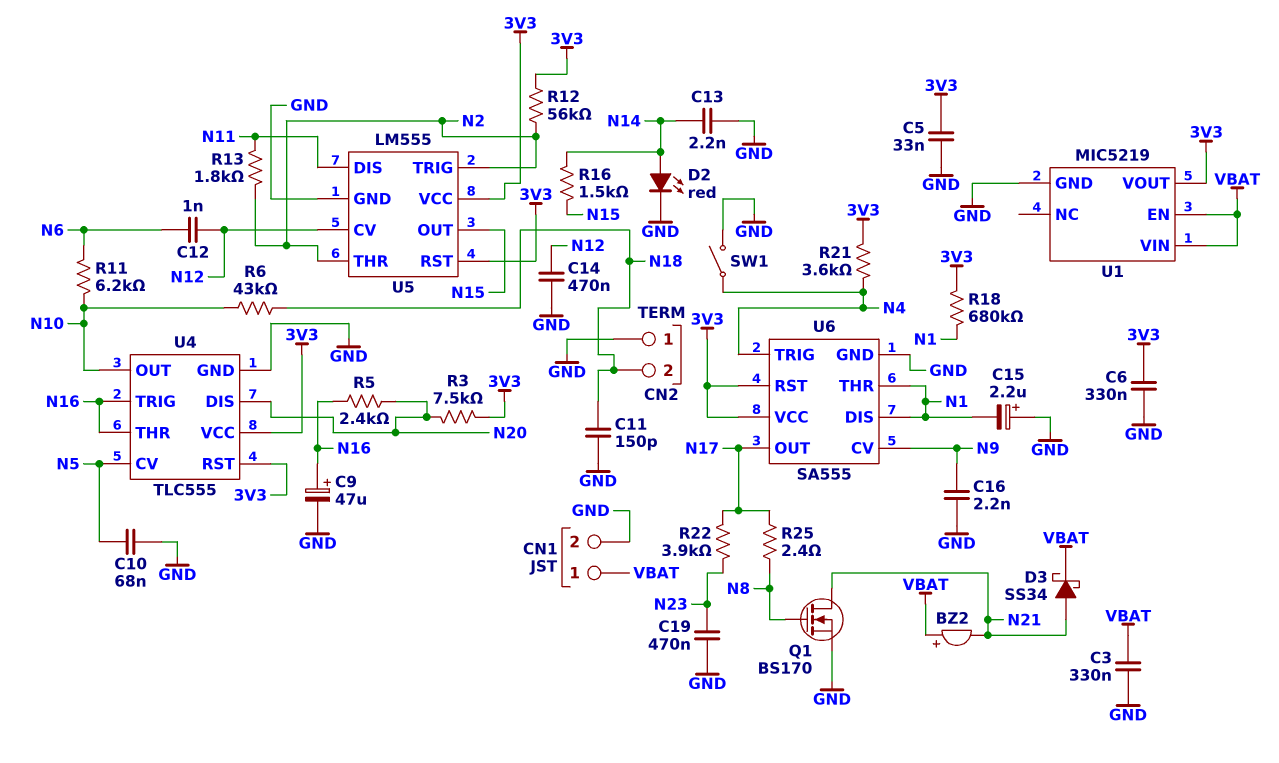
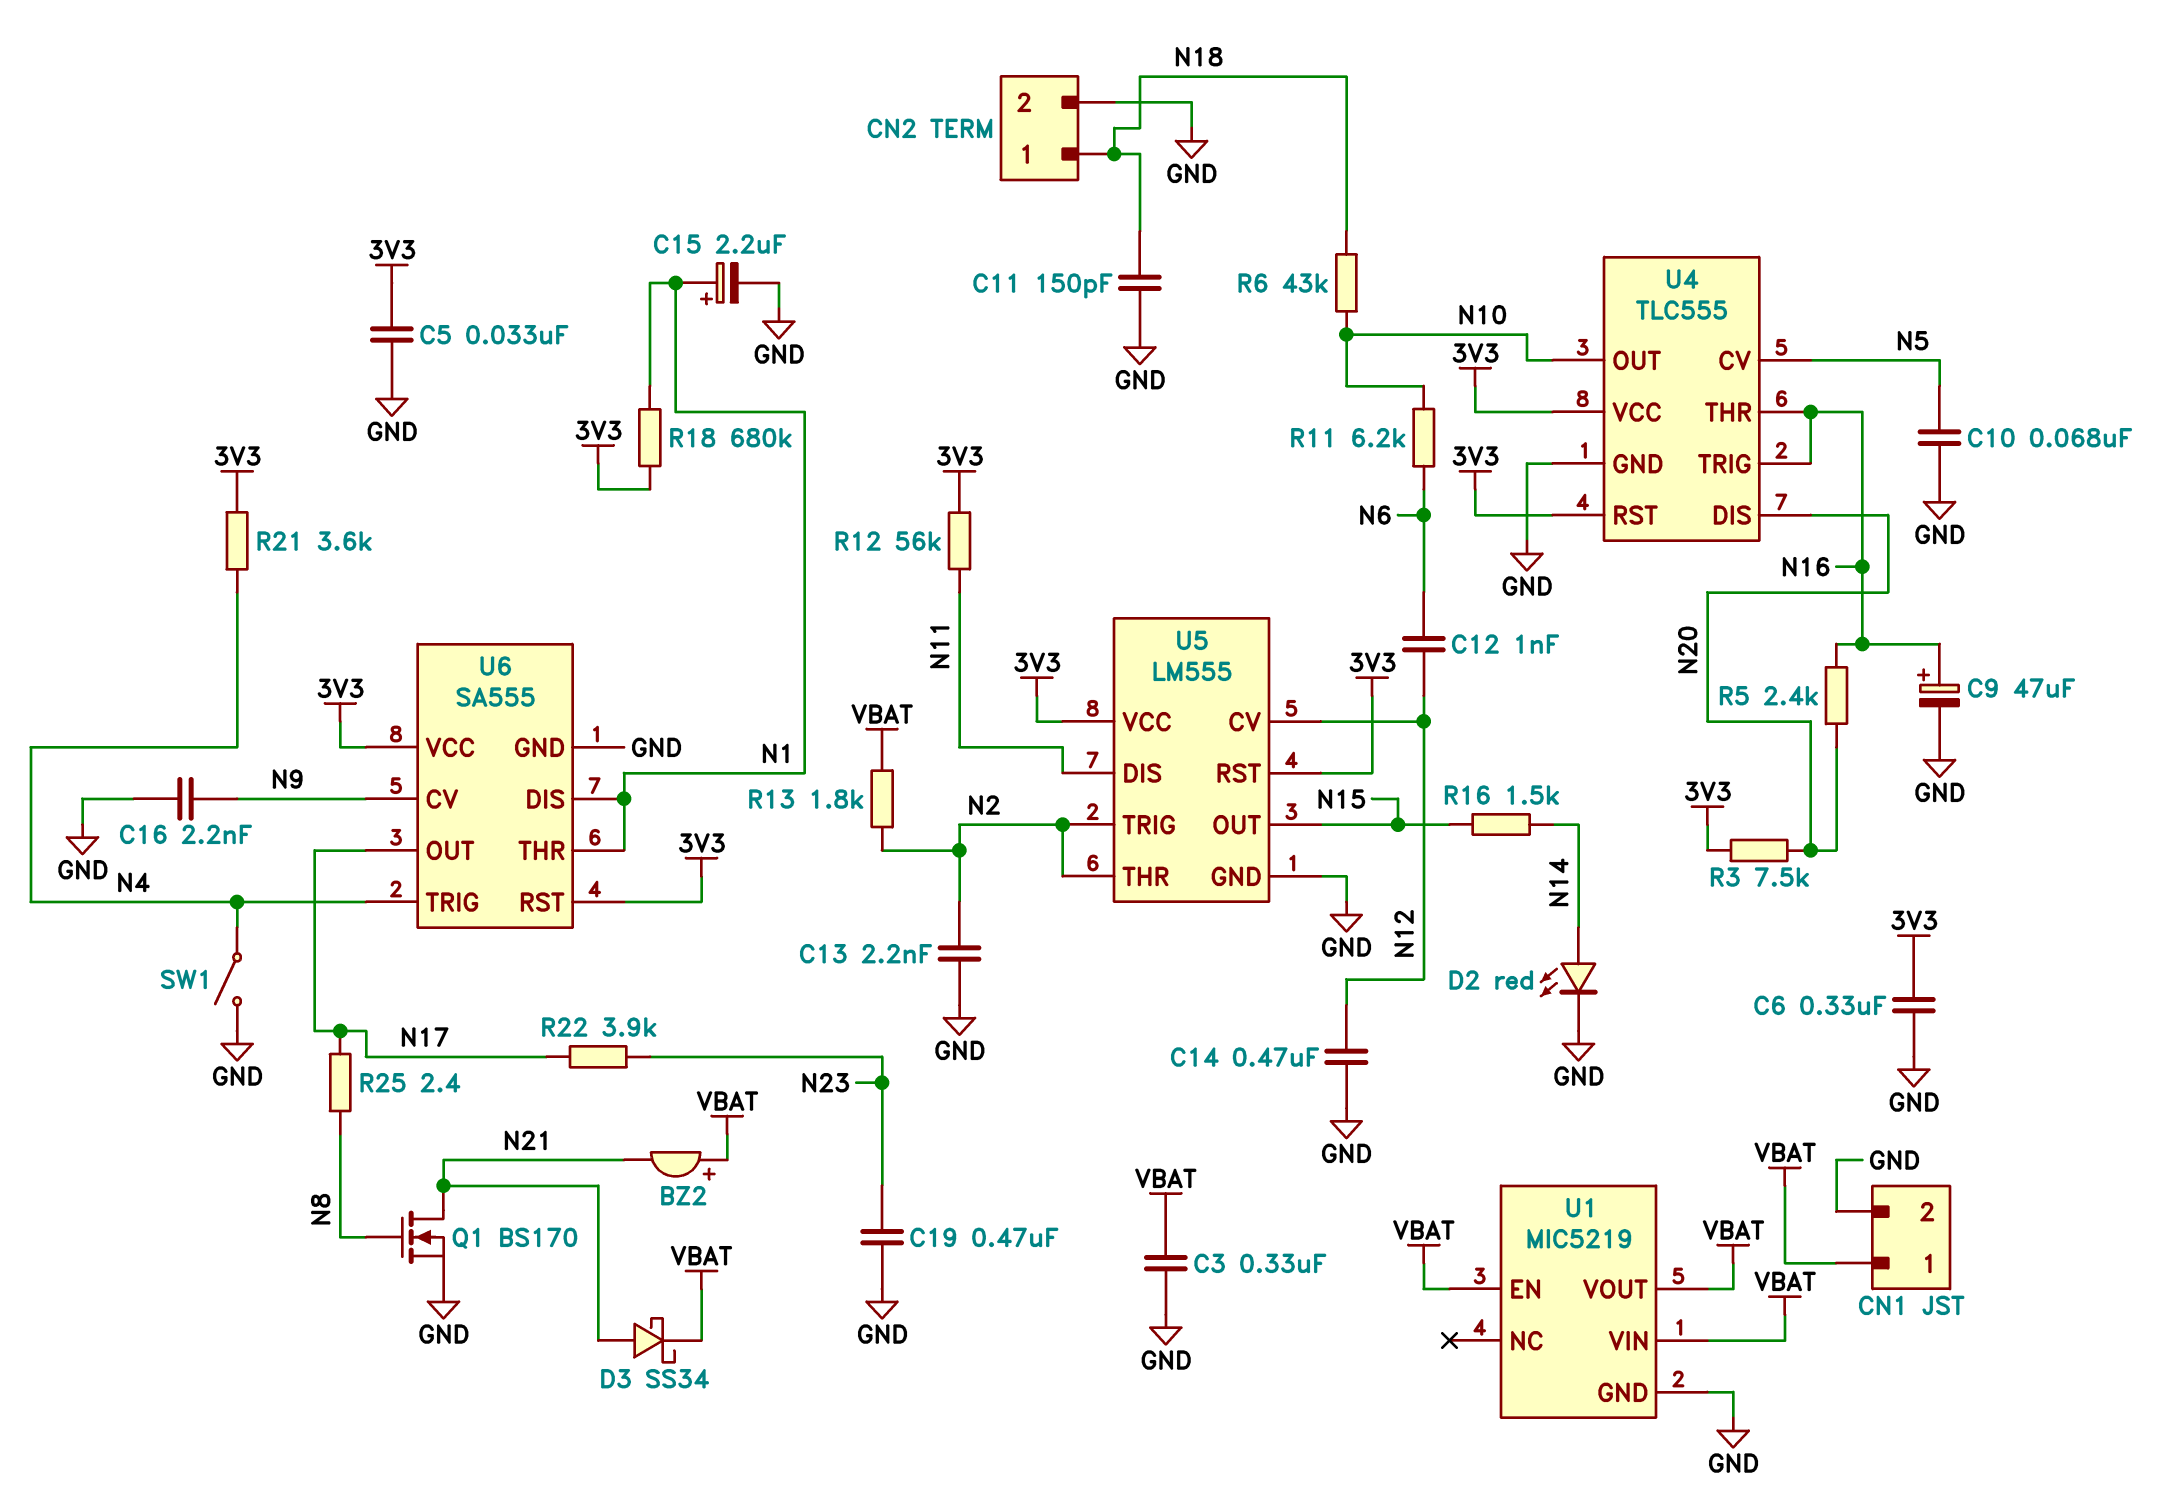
C13: 2.2nF (GND, N14) -> 2.2nF (GND, N2)
C15: 2.2uF (plus GND, minus N1) -> 2.2uF (plus N1, minus GND)
CN2 pin 1: GND -> N18
CN2 pin 2: N18 -> GND
R12: 56k (3V3, N2) -> 56k (3V3, N11)
R13: 1.8k (N2, N11) -> 1.8k (N2, VBAT)
U1 pin VOUT: 3V3 -> VBAT

